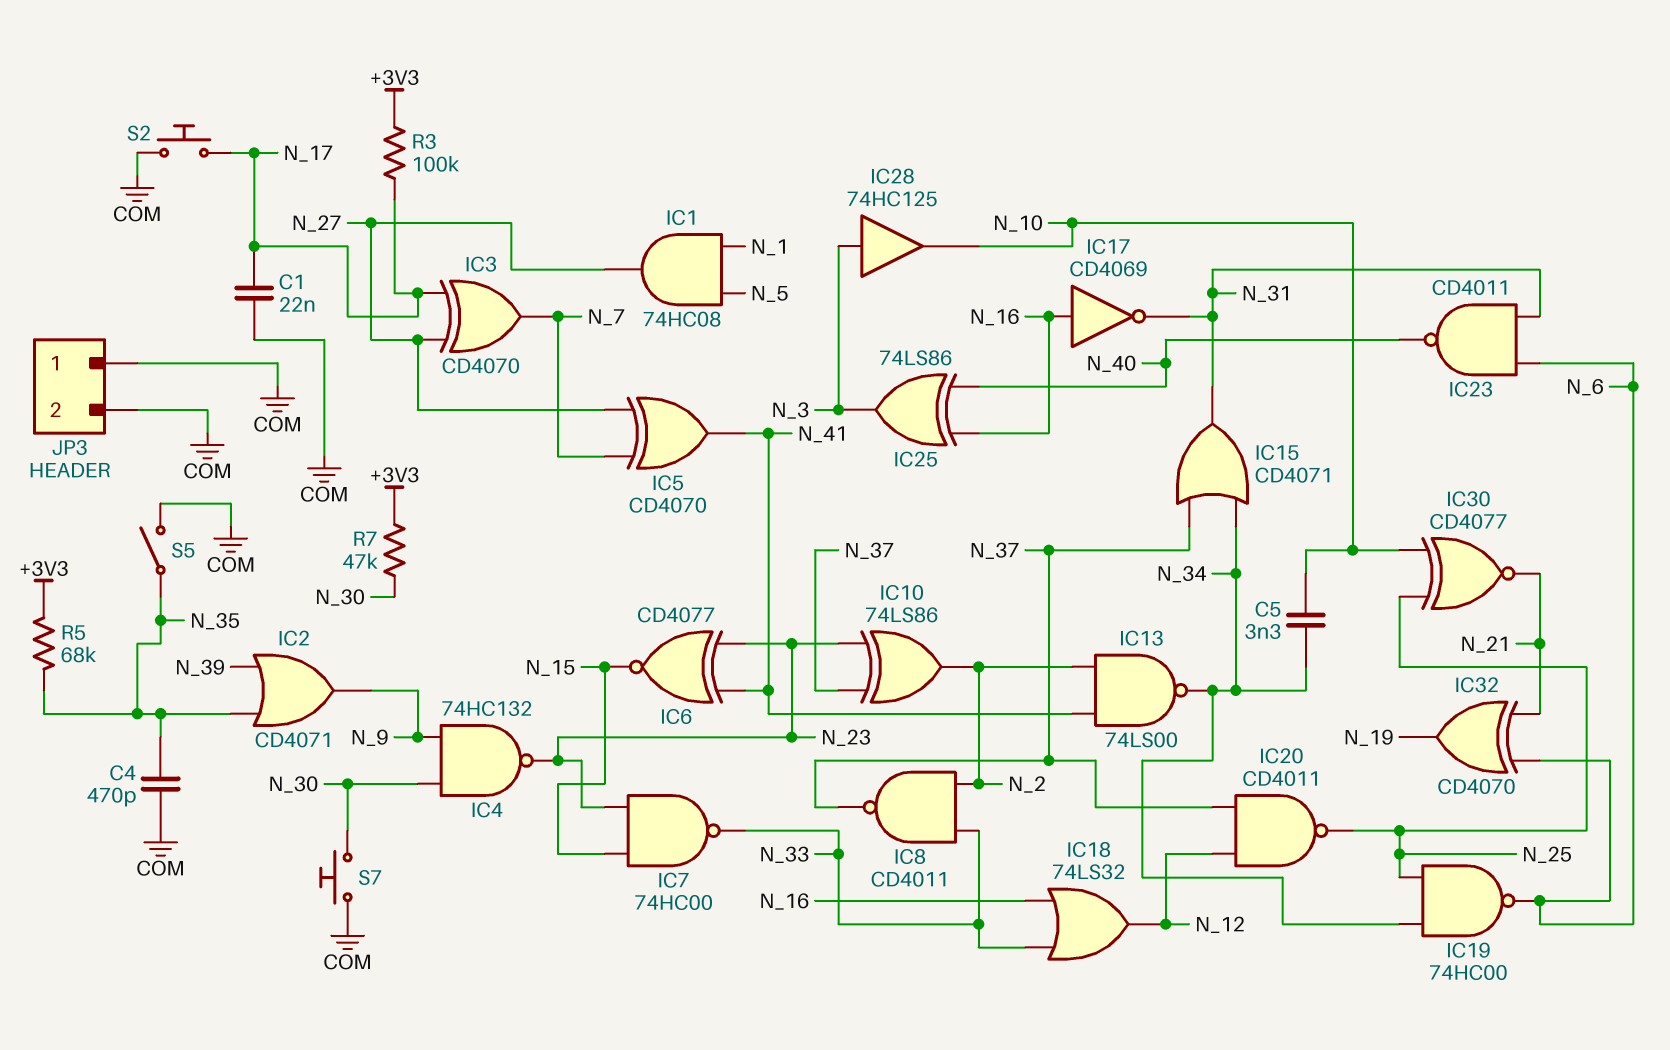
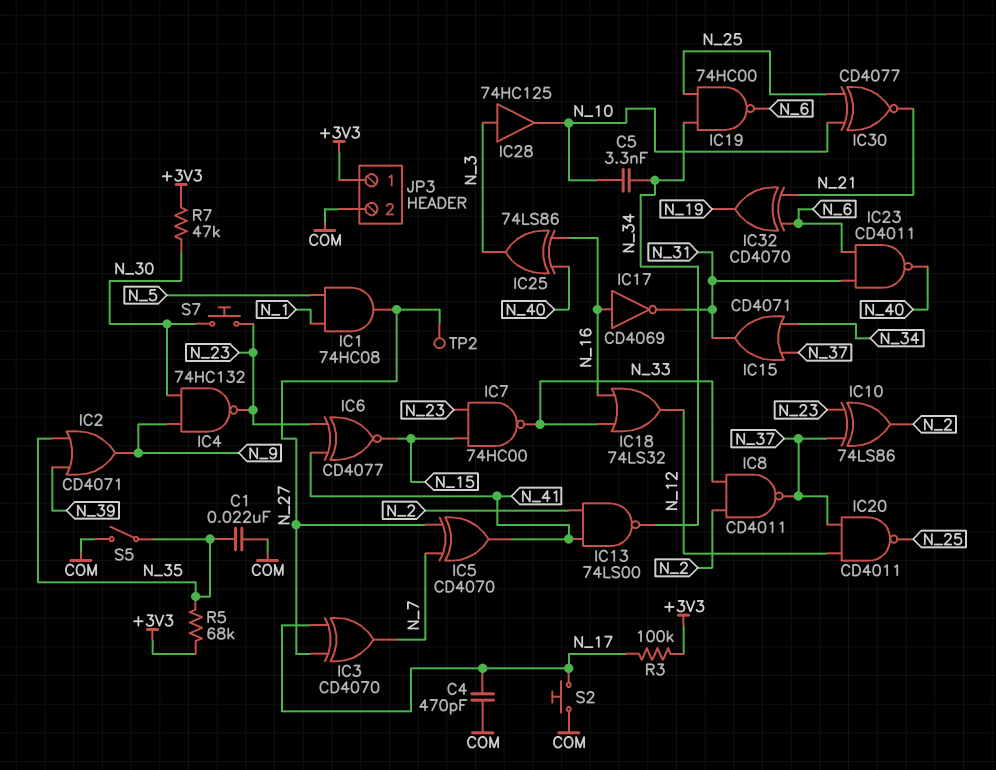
C1: 22nF (COM, N_17) -> 22nF (COM, N_35)
C4: 470pF (COM, N_35) -> 470pF (COM, N_17)
JP3 pin 1: COM -> +3V3
S7: button (COM, N_30) -> button (N_23, N_30)
TP2: none -> test point (N_27)

